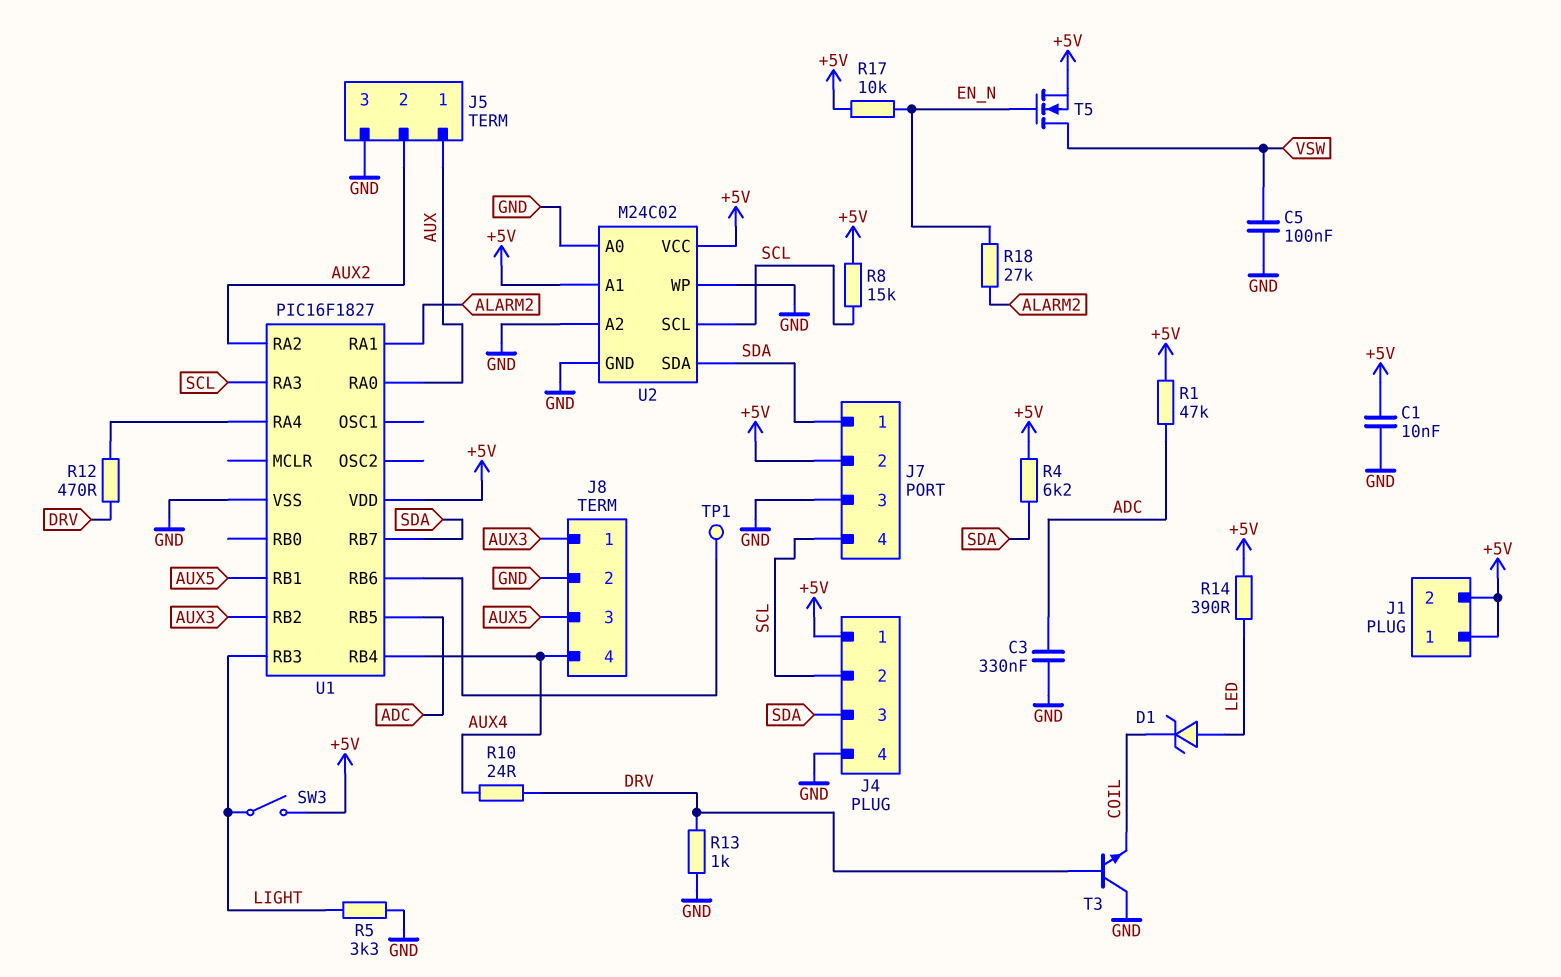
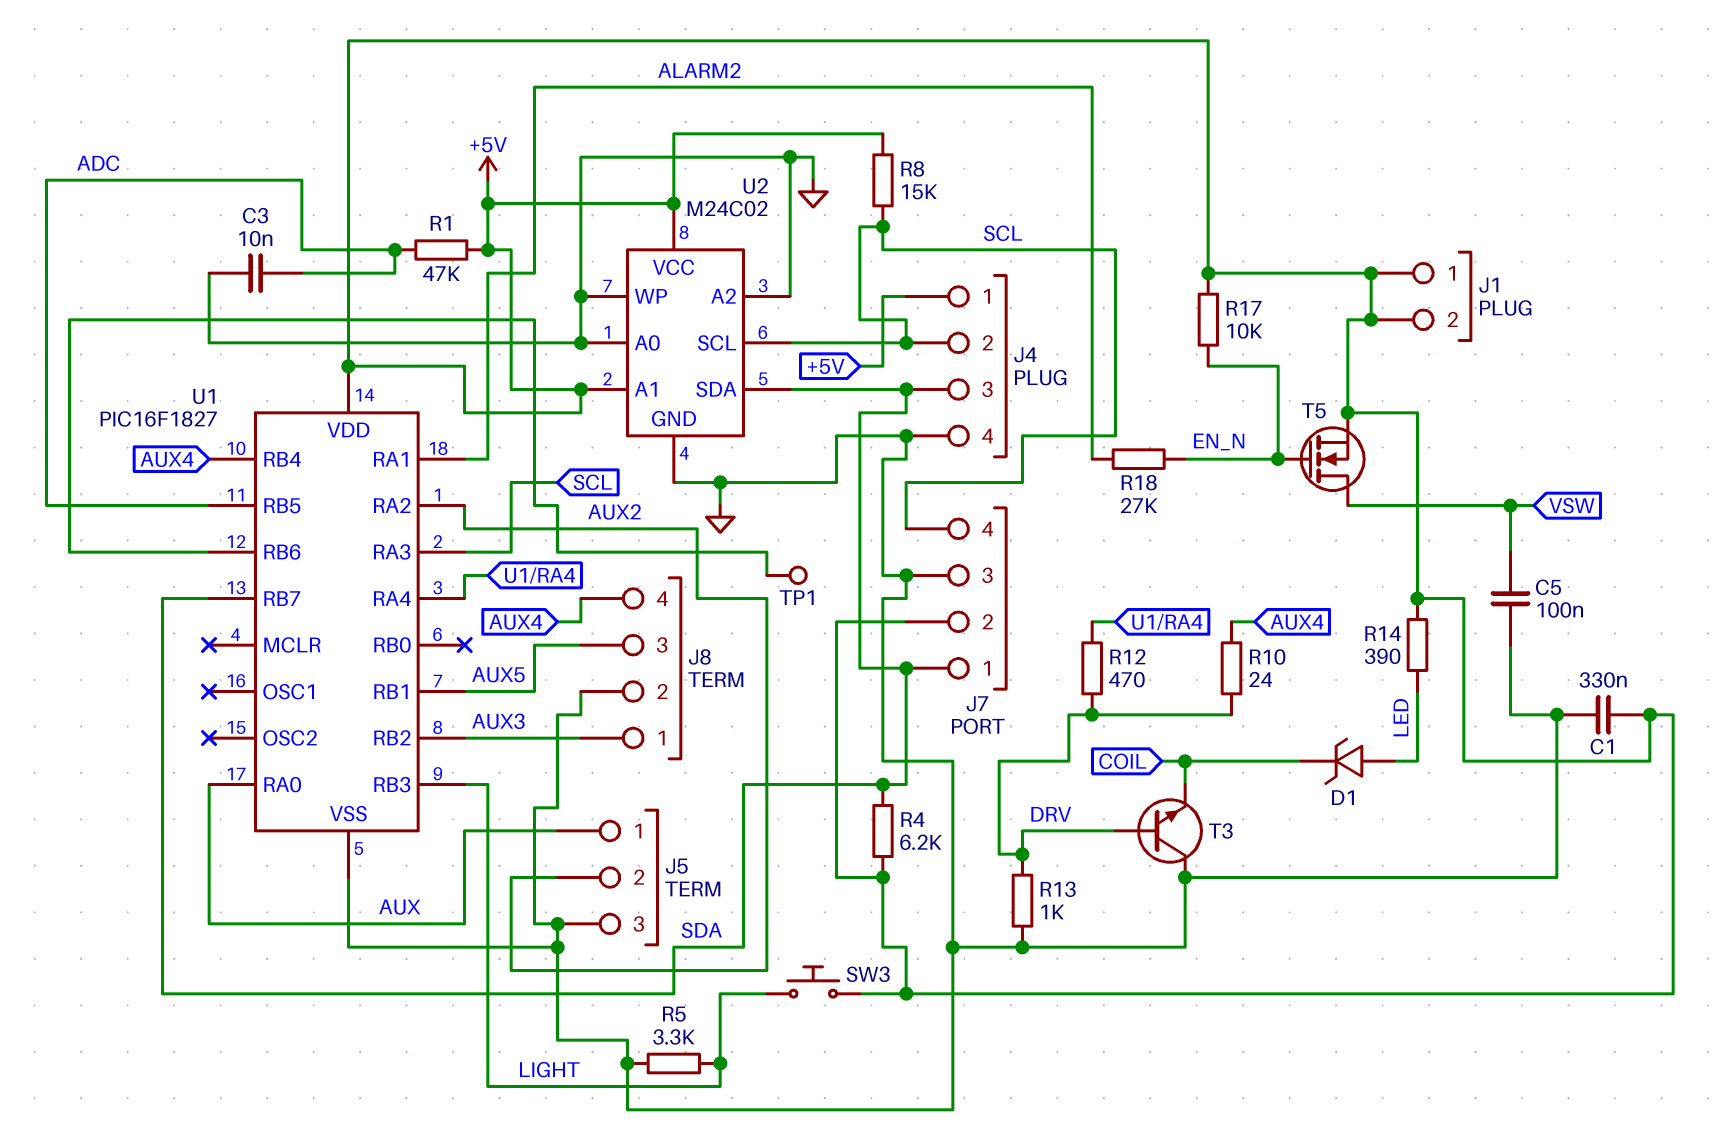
C1: 10nF (+5V, GND) -> 330nF (+5V, GND)
C3: 330nF (ADC, GND) -> 10nF (ADC, GND)
SW3: switch (+5V, LIGHT) -> button (+5V, LIGHT)

